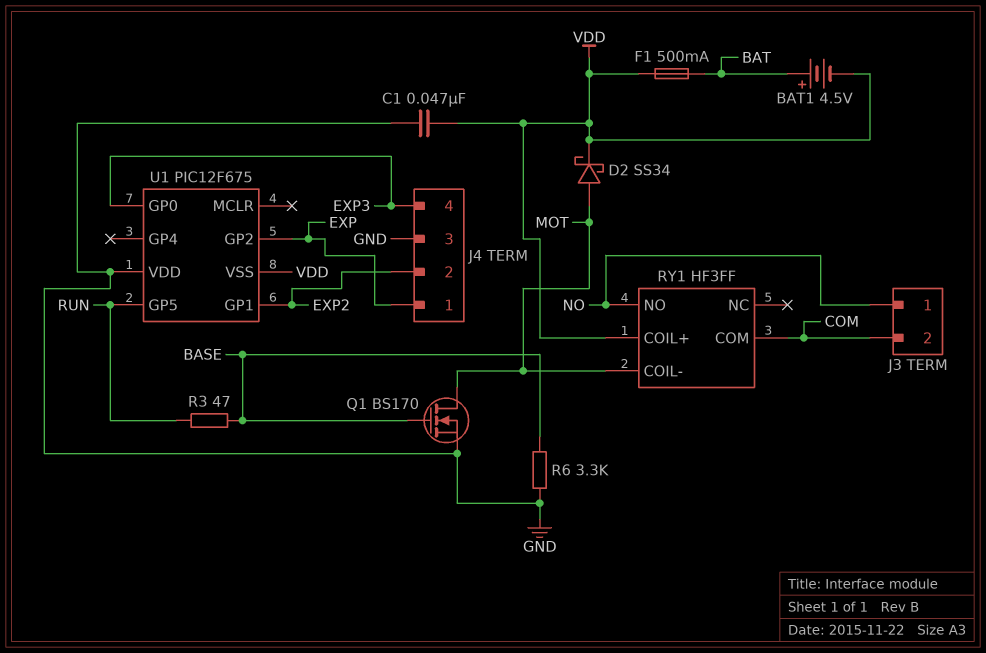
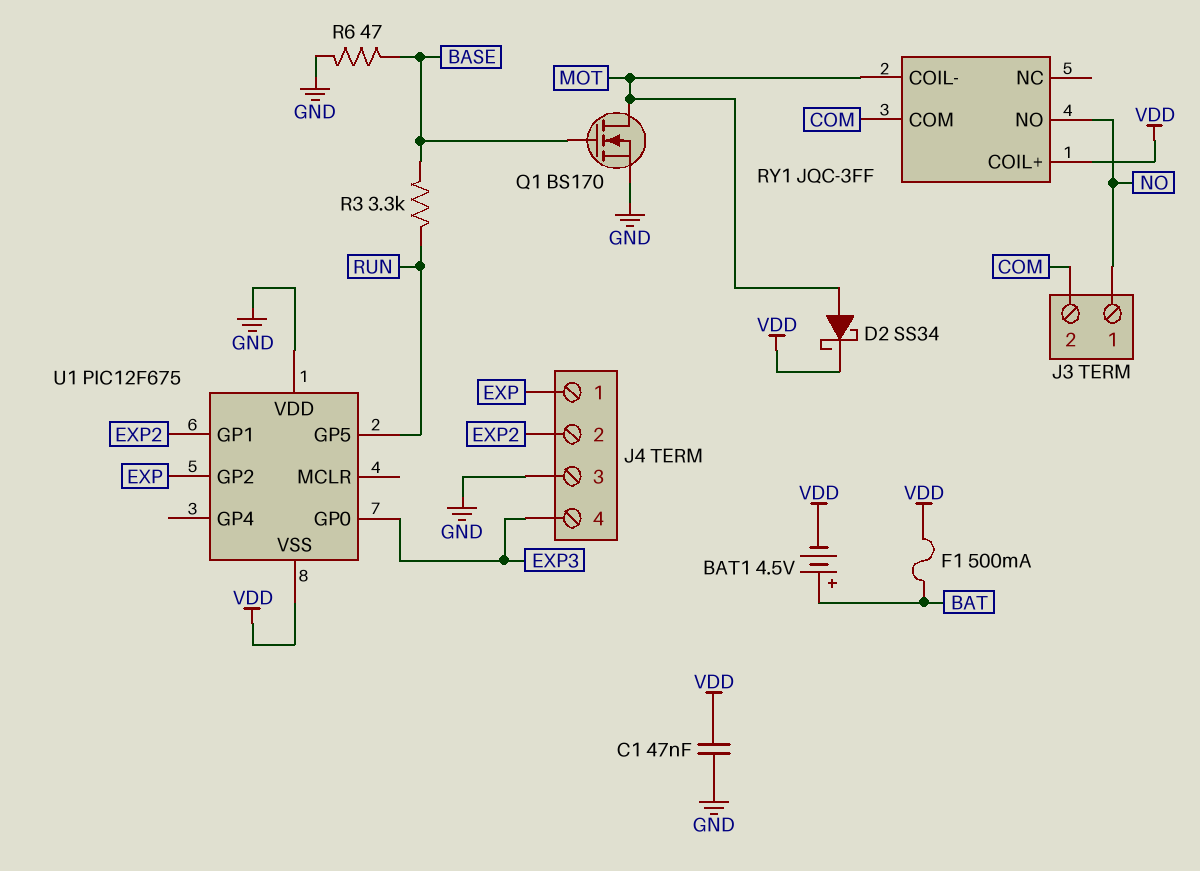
R3: 47 (BASE, RUN) -> 3.3k (BASE, RUN)
R6: 3.3k (BASE, GND) -> 47 (BASE, GND)
RY1: HF3FF -> JQC-3FF

